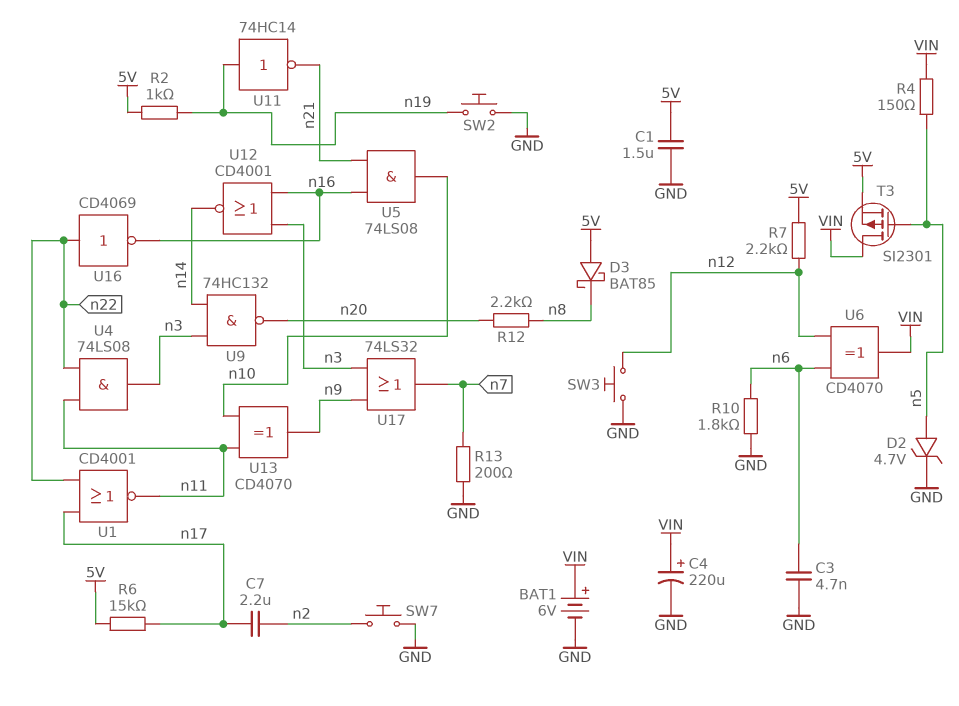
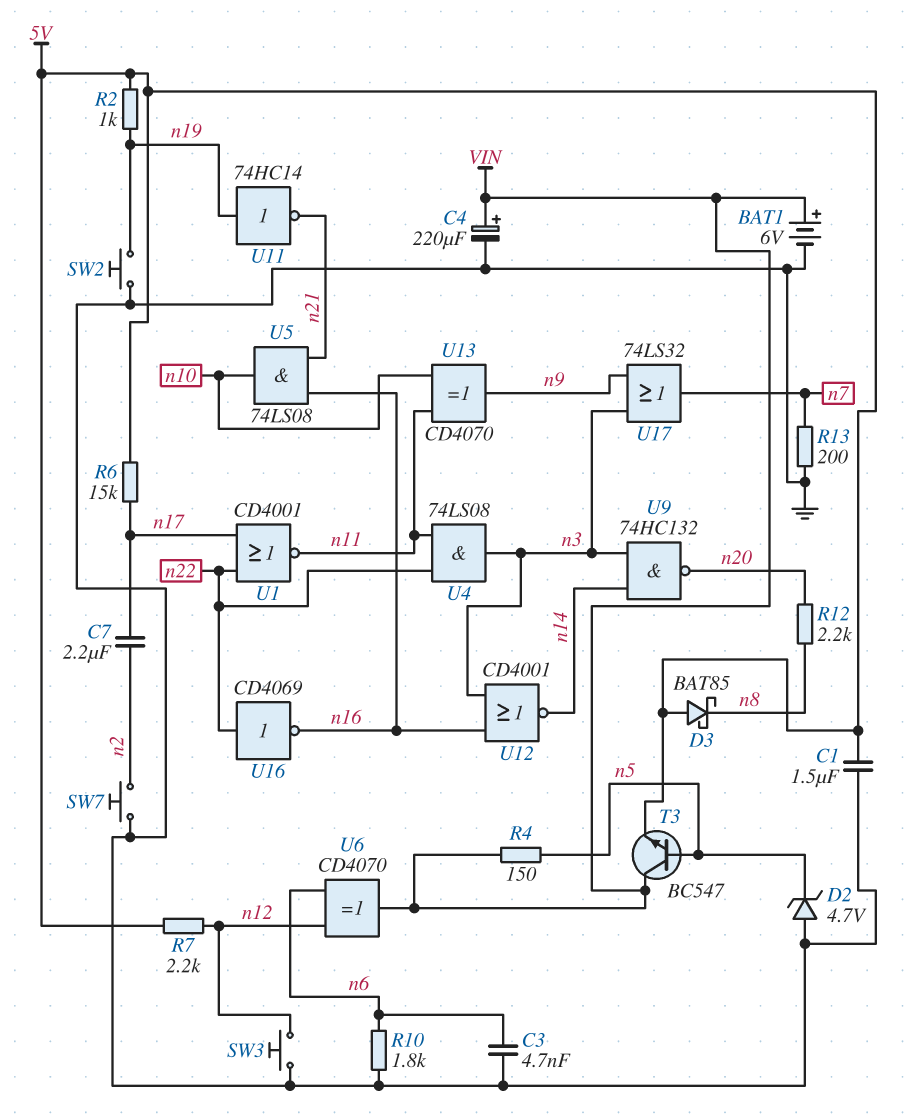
D2: zener 4.7V (A n5, K GND) -> zener 4.7V (A GND, K n5)
T3: PMOS SI2301 (G n5, D VIN, S 5V) -> NPN BC547 (B n5, C VIN, E 5V)

